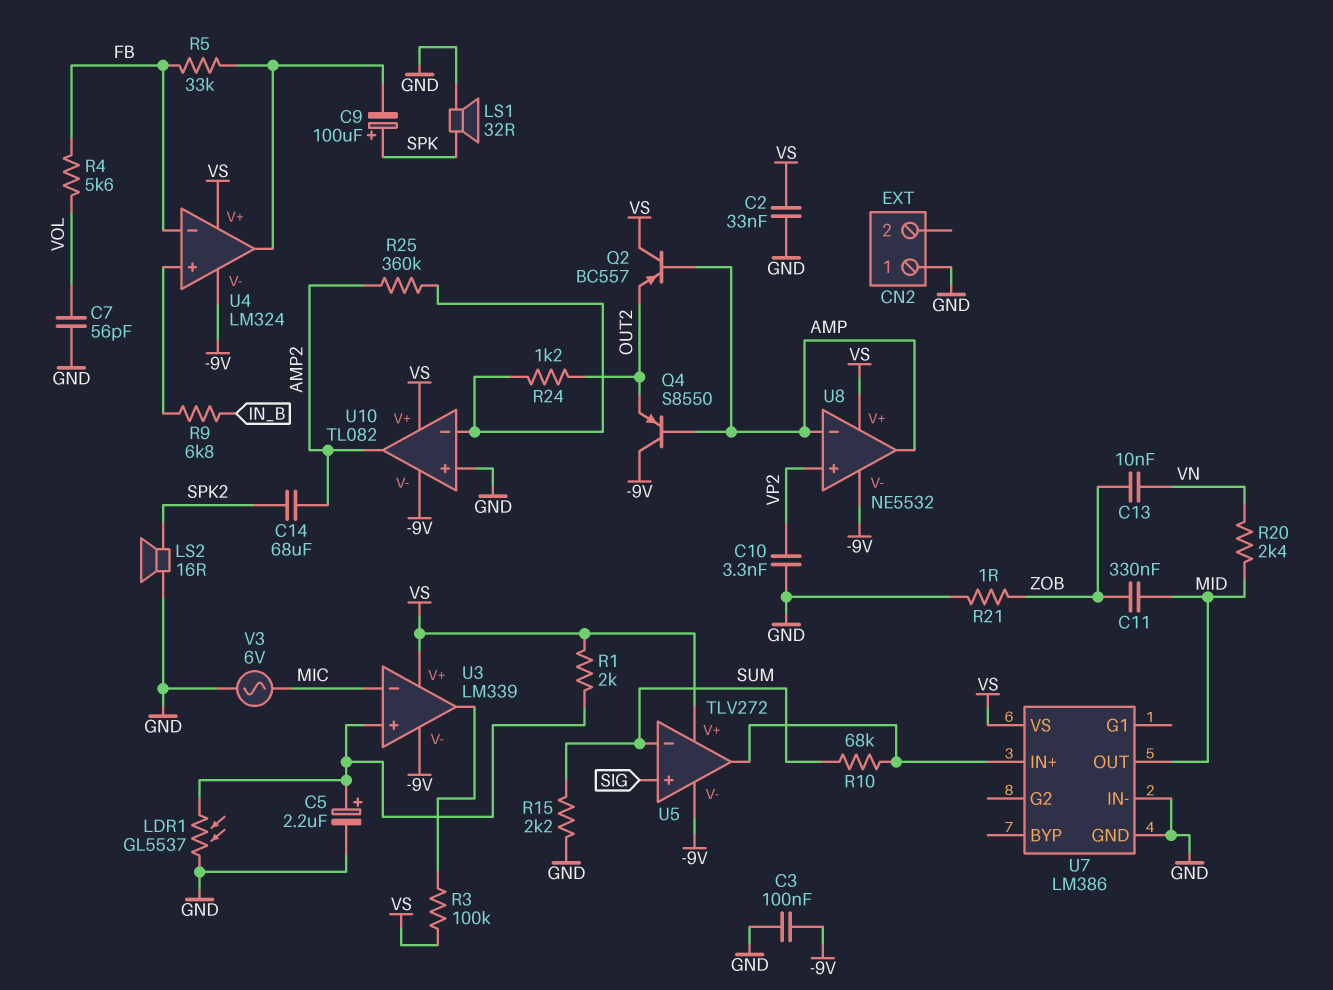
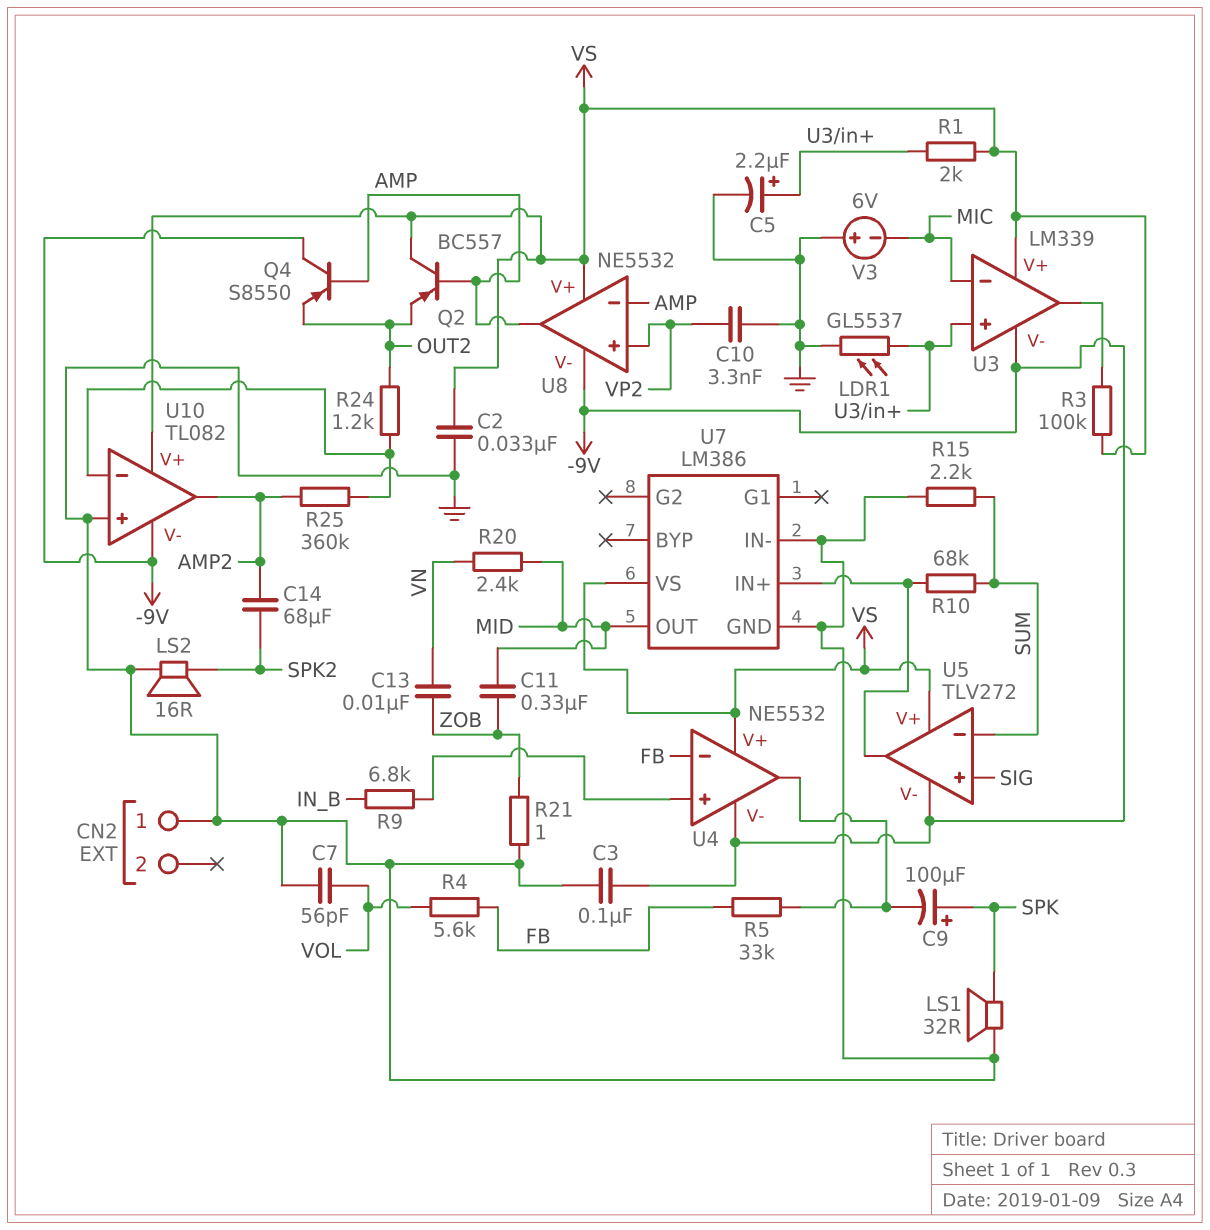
U4: LM324 -> NE5532
V3: AC 6V (GND, MIC) -> 6V (plus GND, minus MIC)

